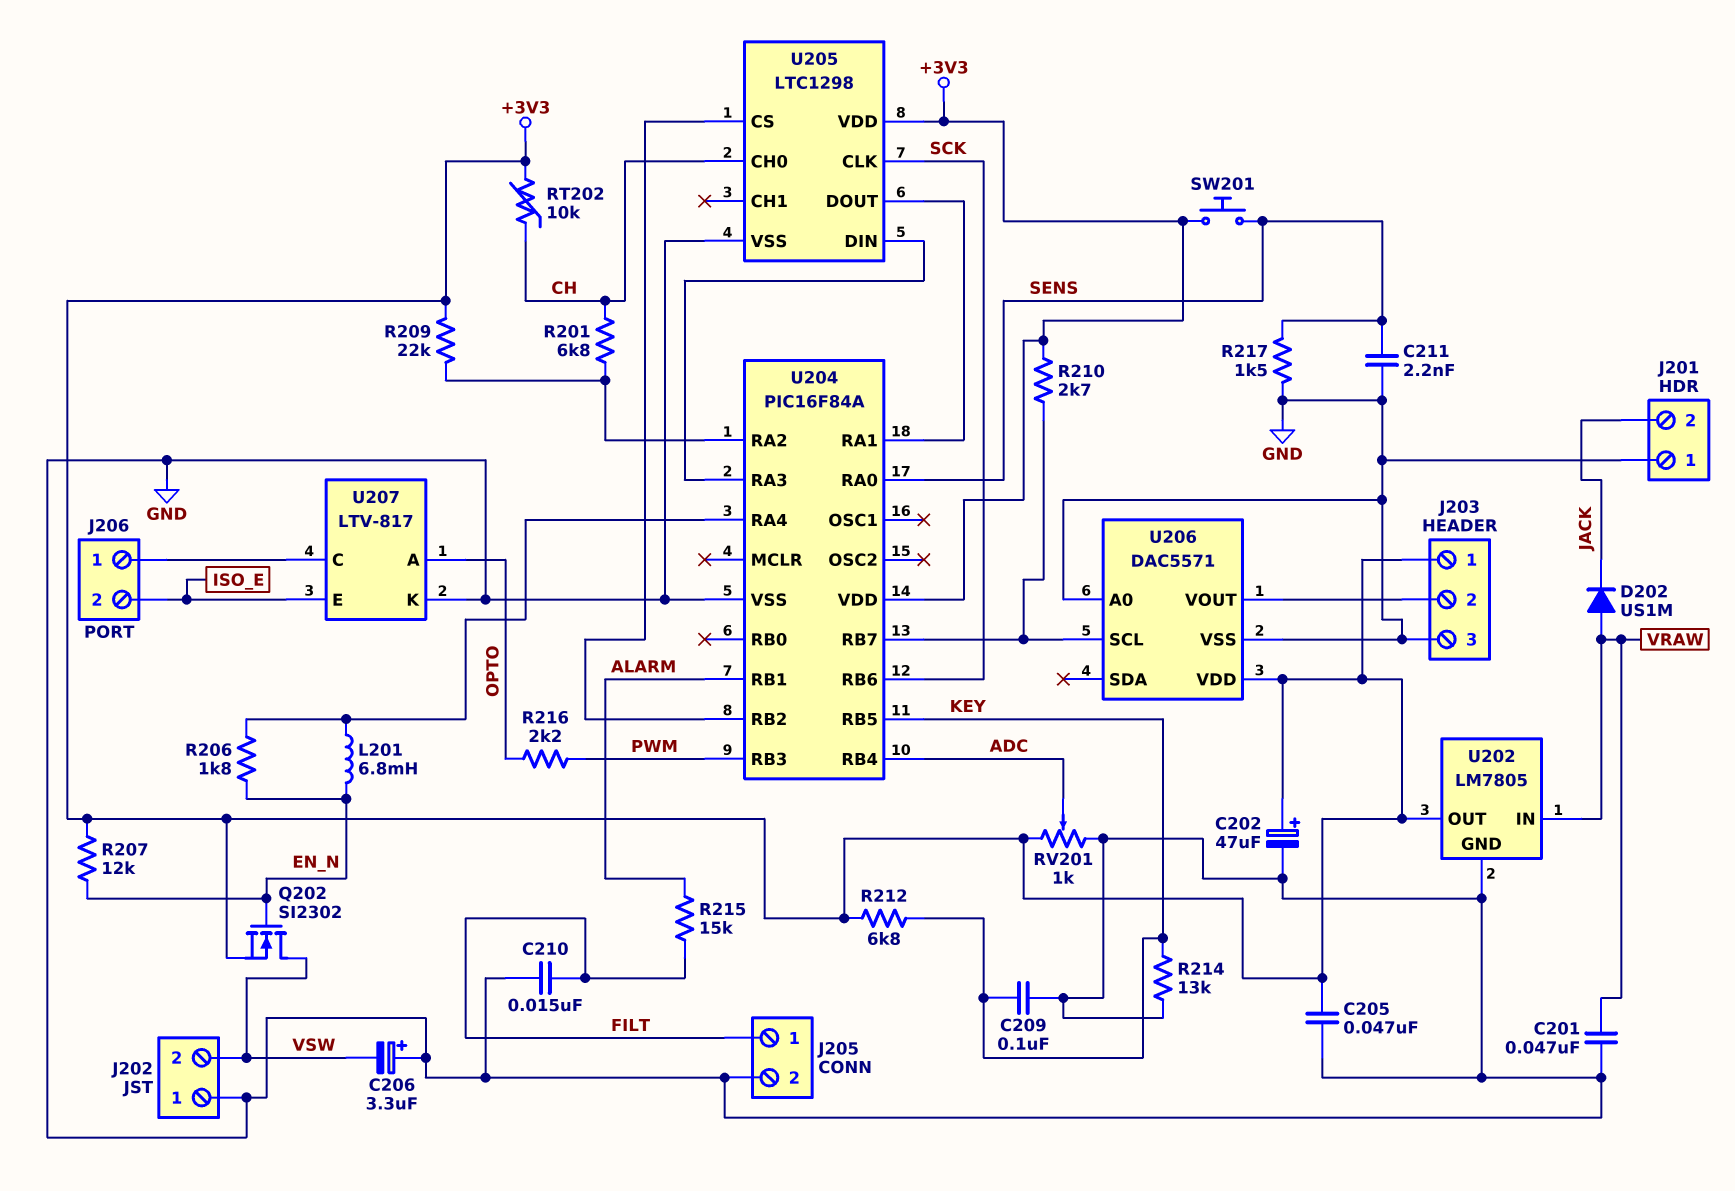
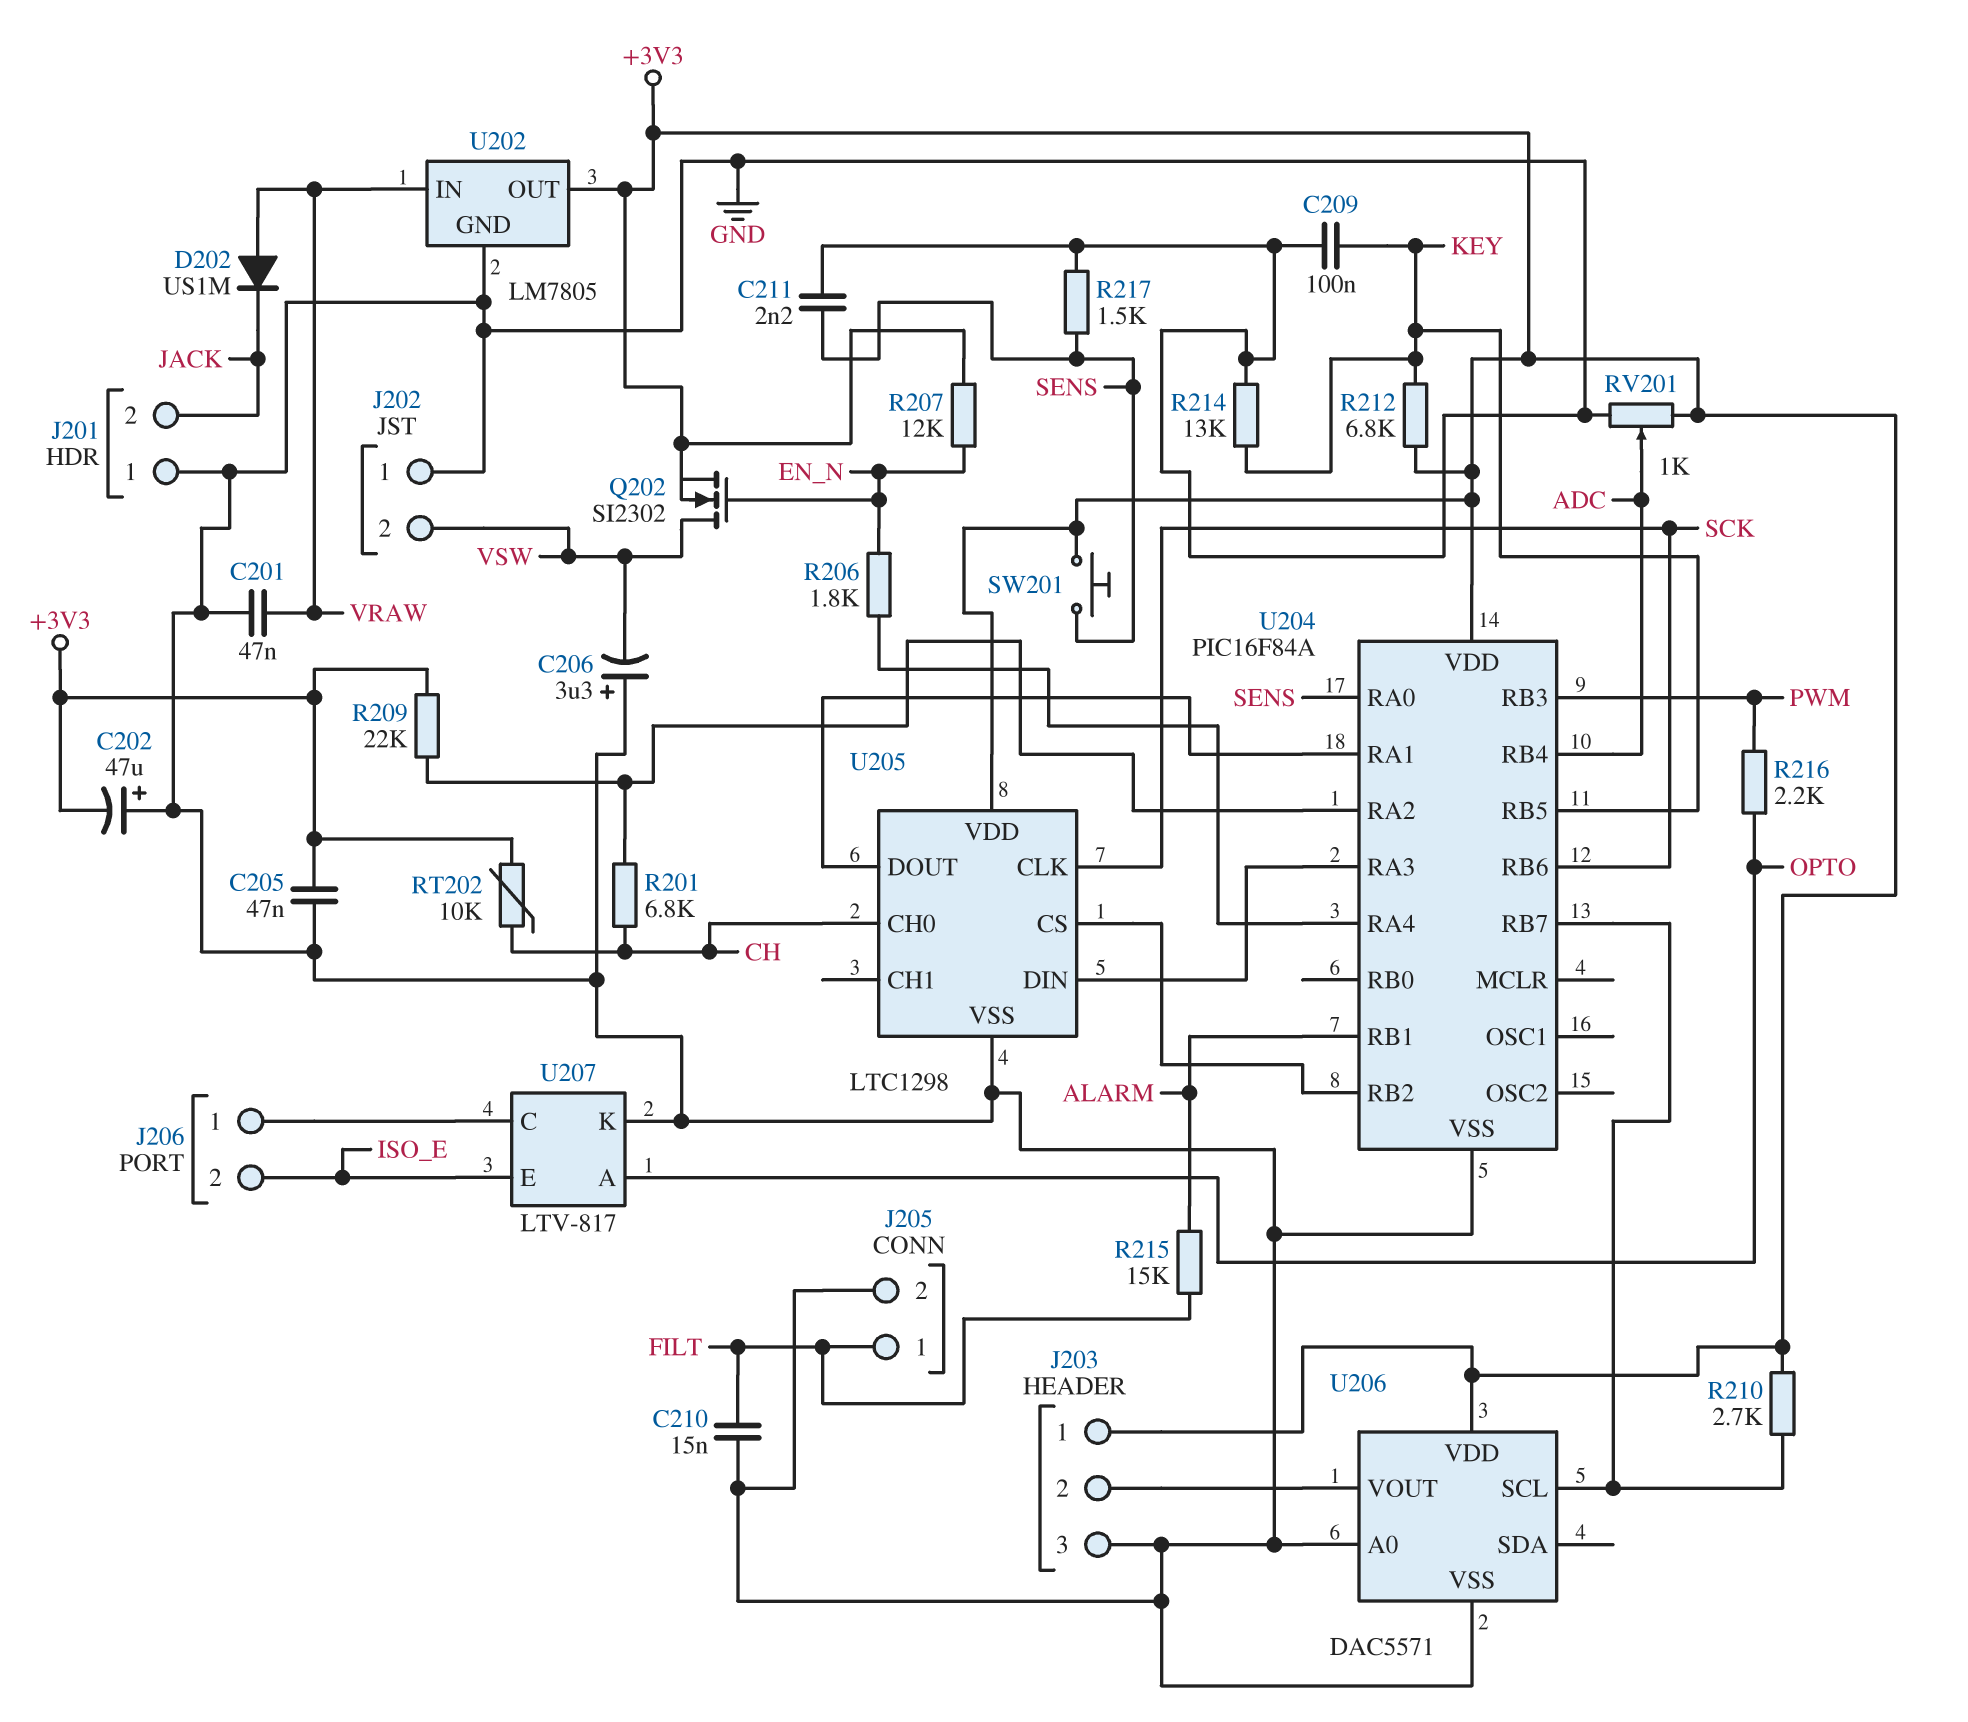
C202: 47uF (plus +3V3, minus GND) -> 47uF (plus GND, minus +3V3)
L201: 6.8mH (EN_N, U204/RA4) -> none

